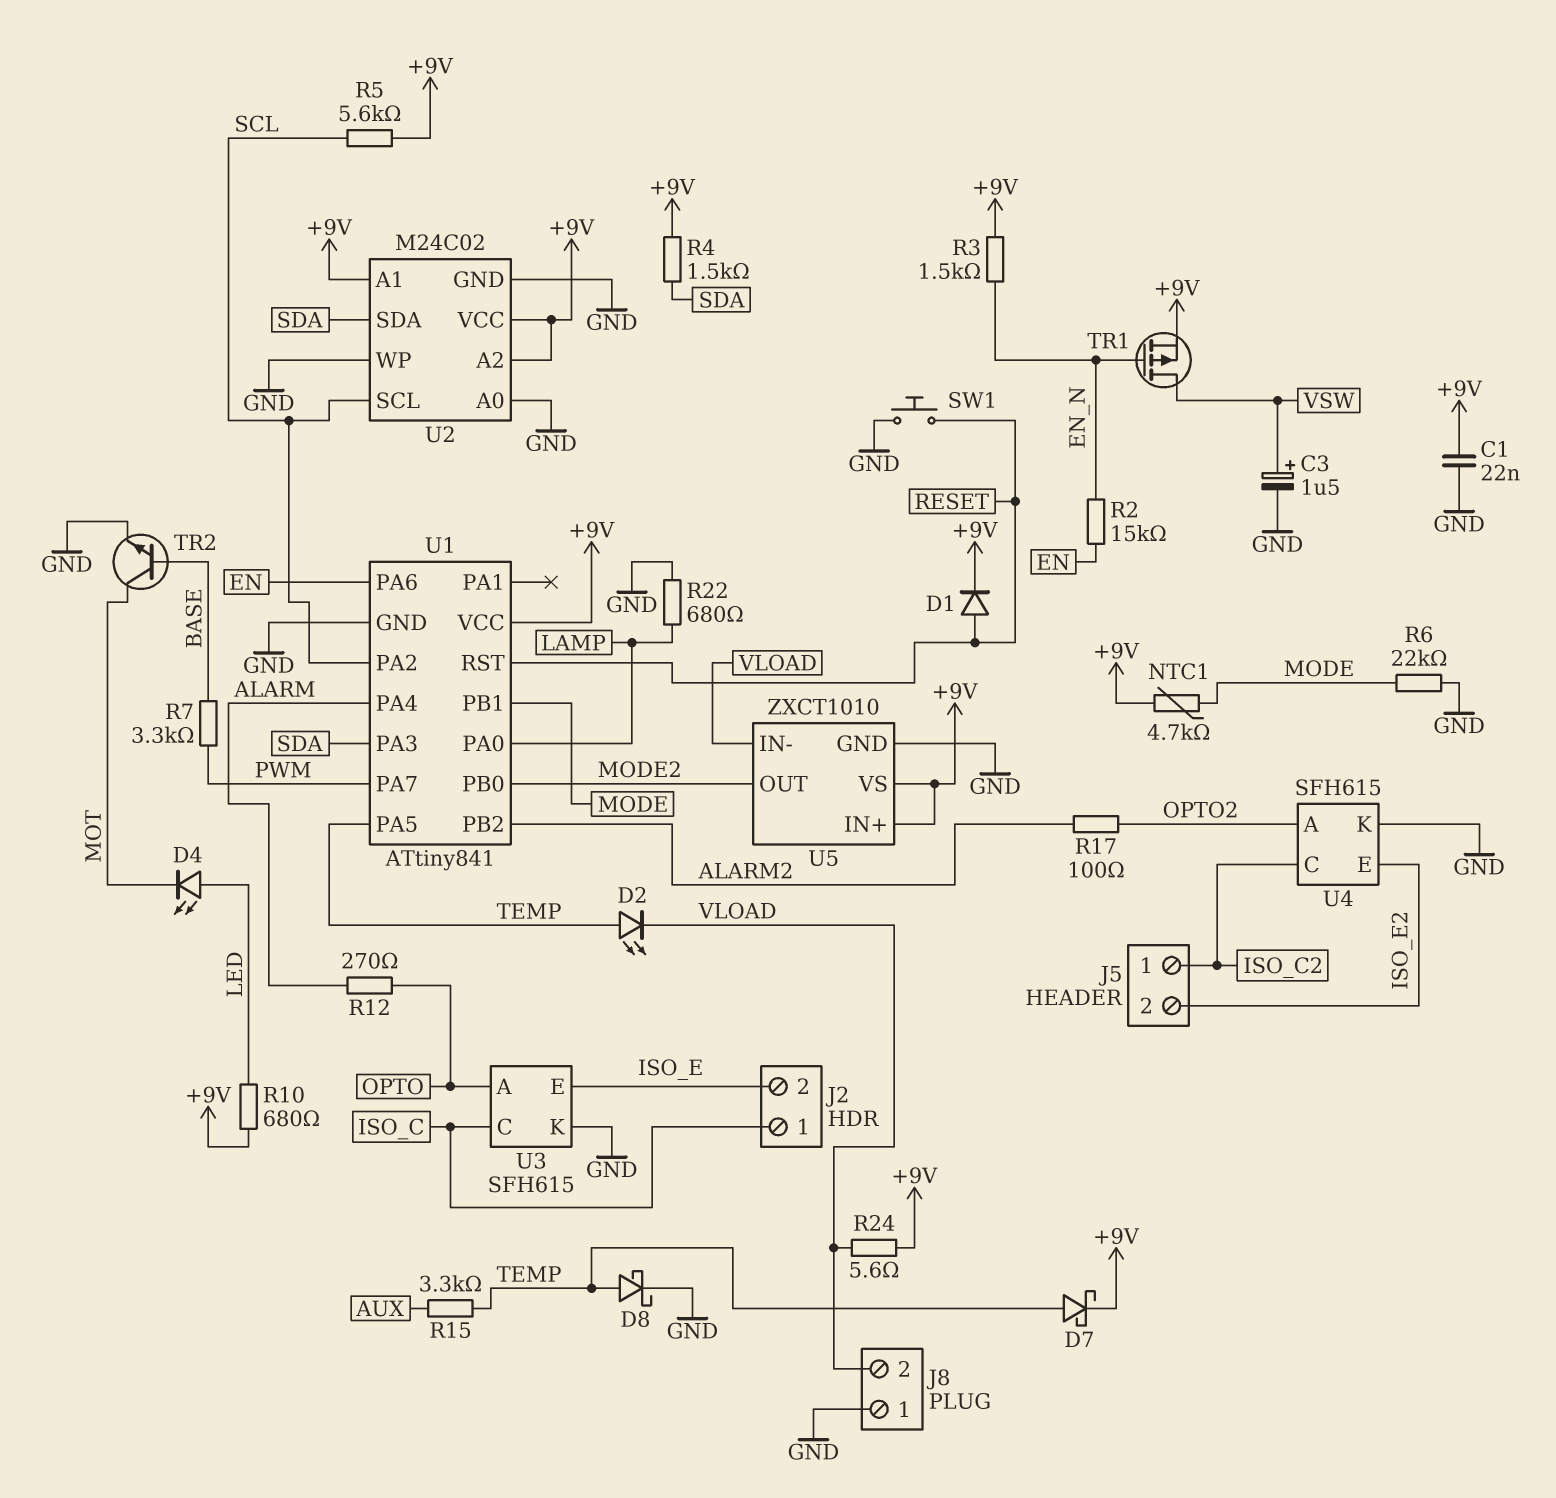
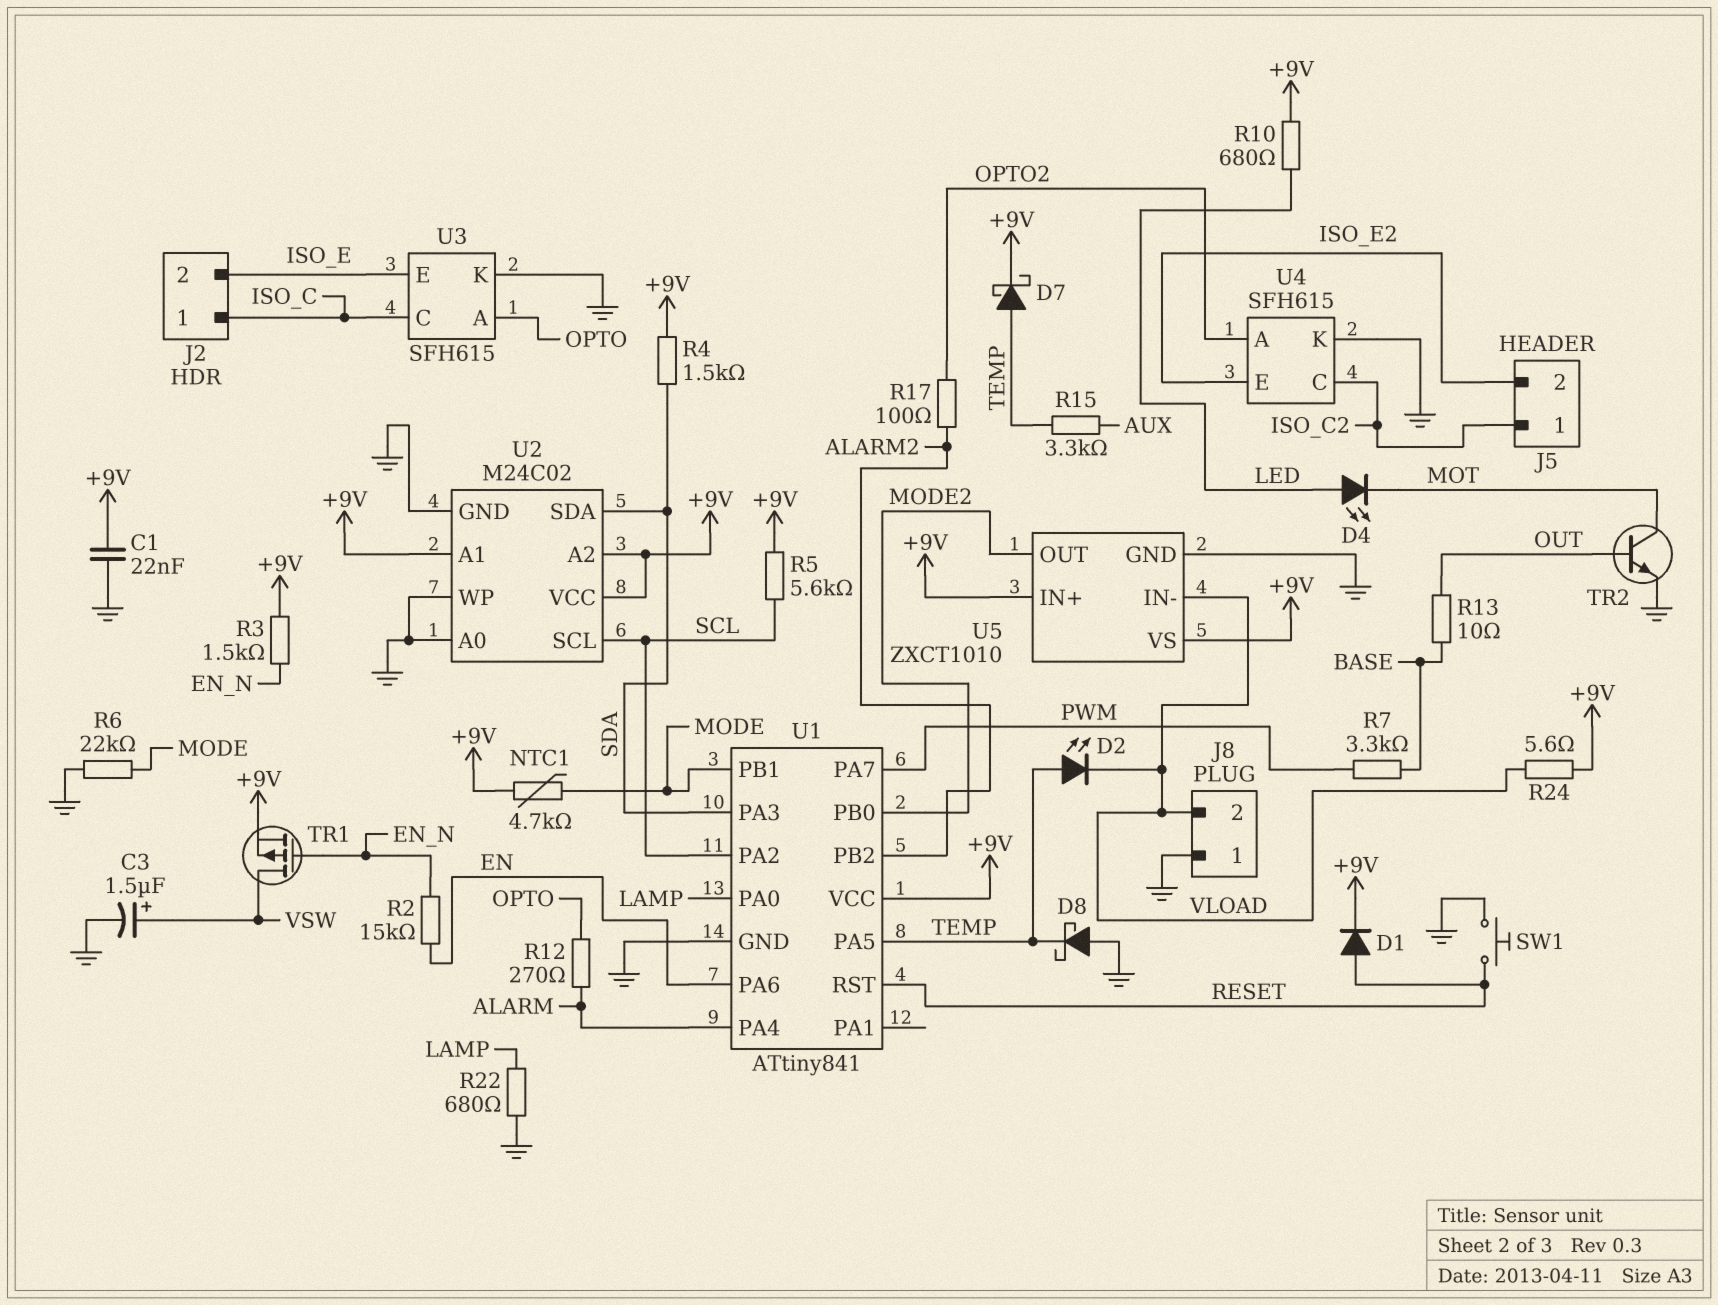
D8: schottky (A TEMP, K GND) -> schottky (A GND, K TEMP)
R13: none -> 10 (BASE, OUT)
TR2: NPN (B BASE, C MOT, E GND) -> NPN (B OUT, C MOT, E GND)

